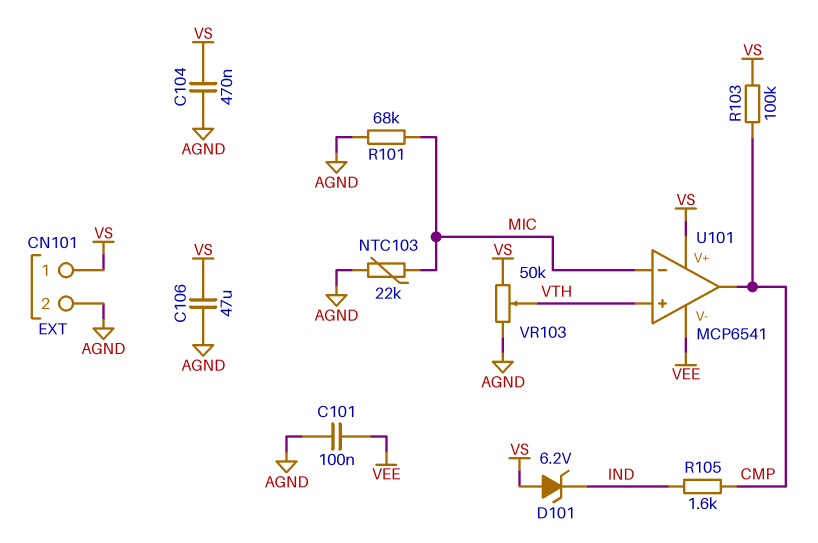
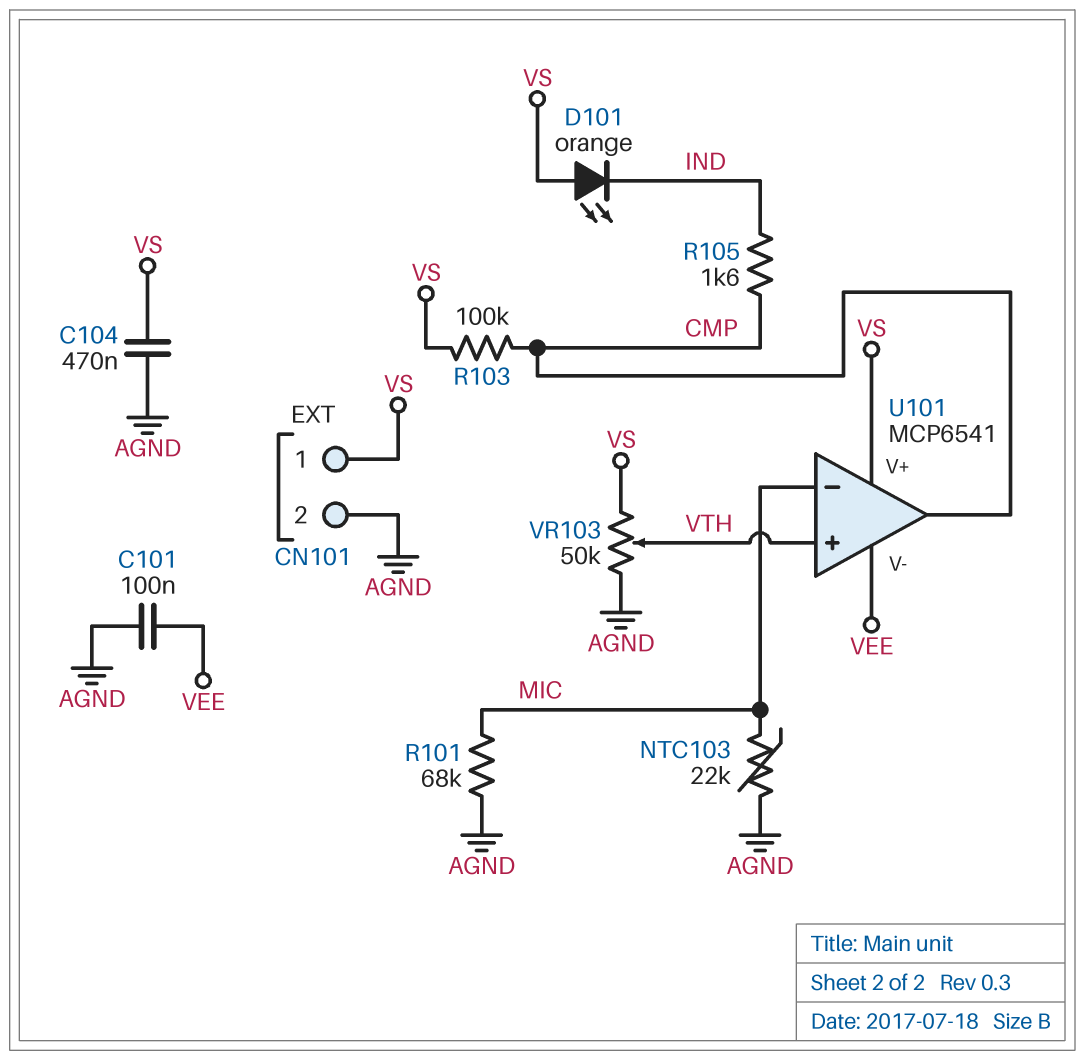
C106: 47uF (AGND, VS) -> none
D101: zener 6.2V (A VS, K IND) -> LED orange (A VS, K IND)

